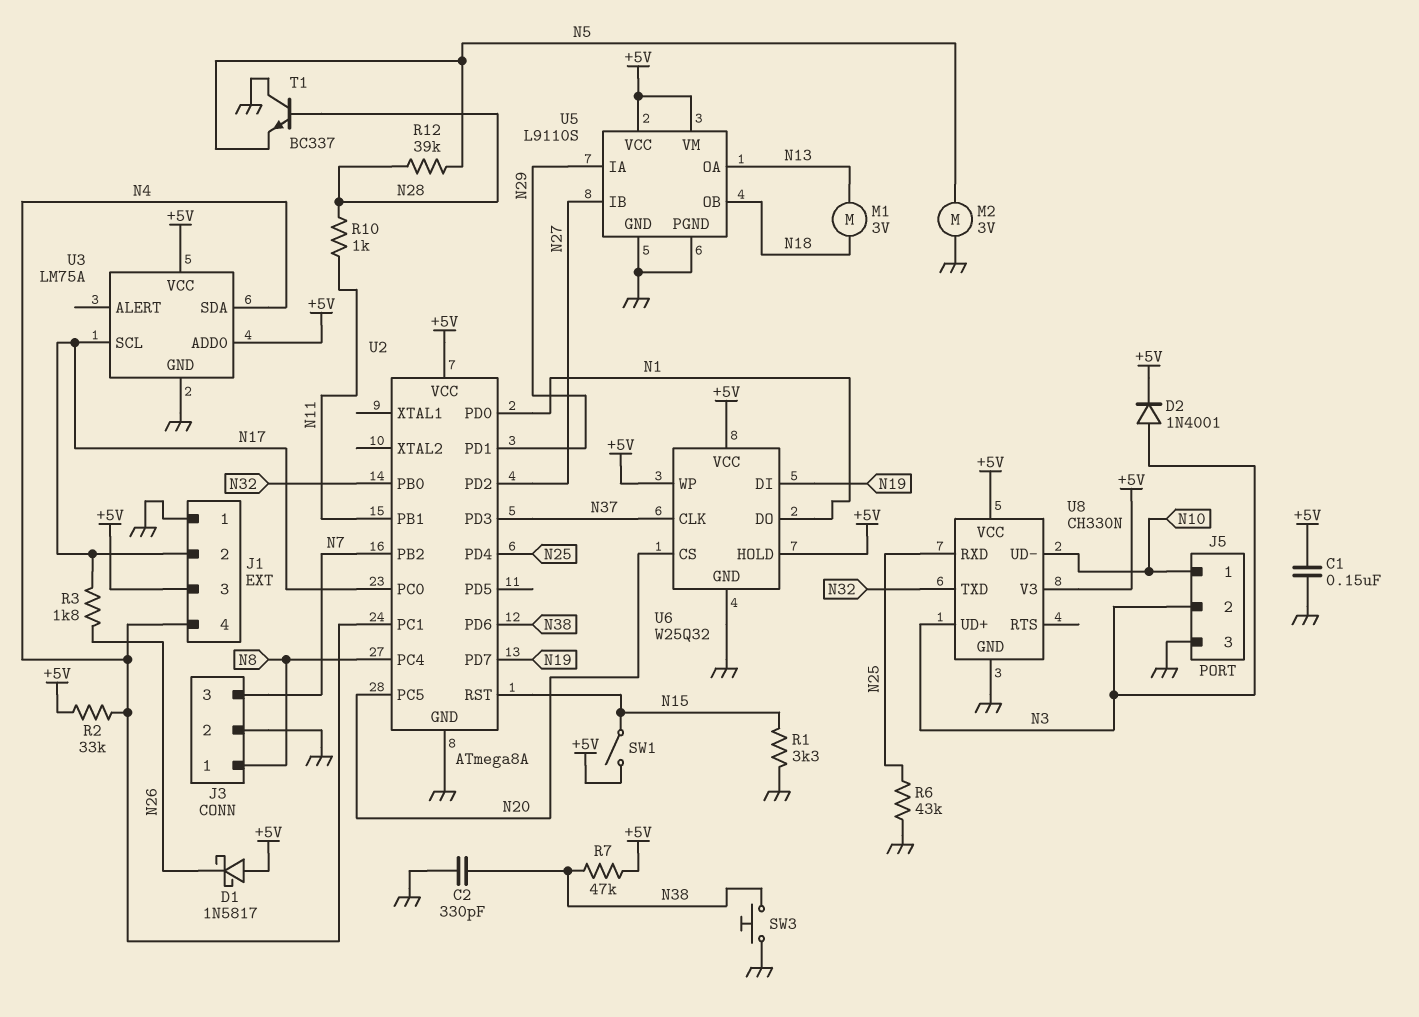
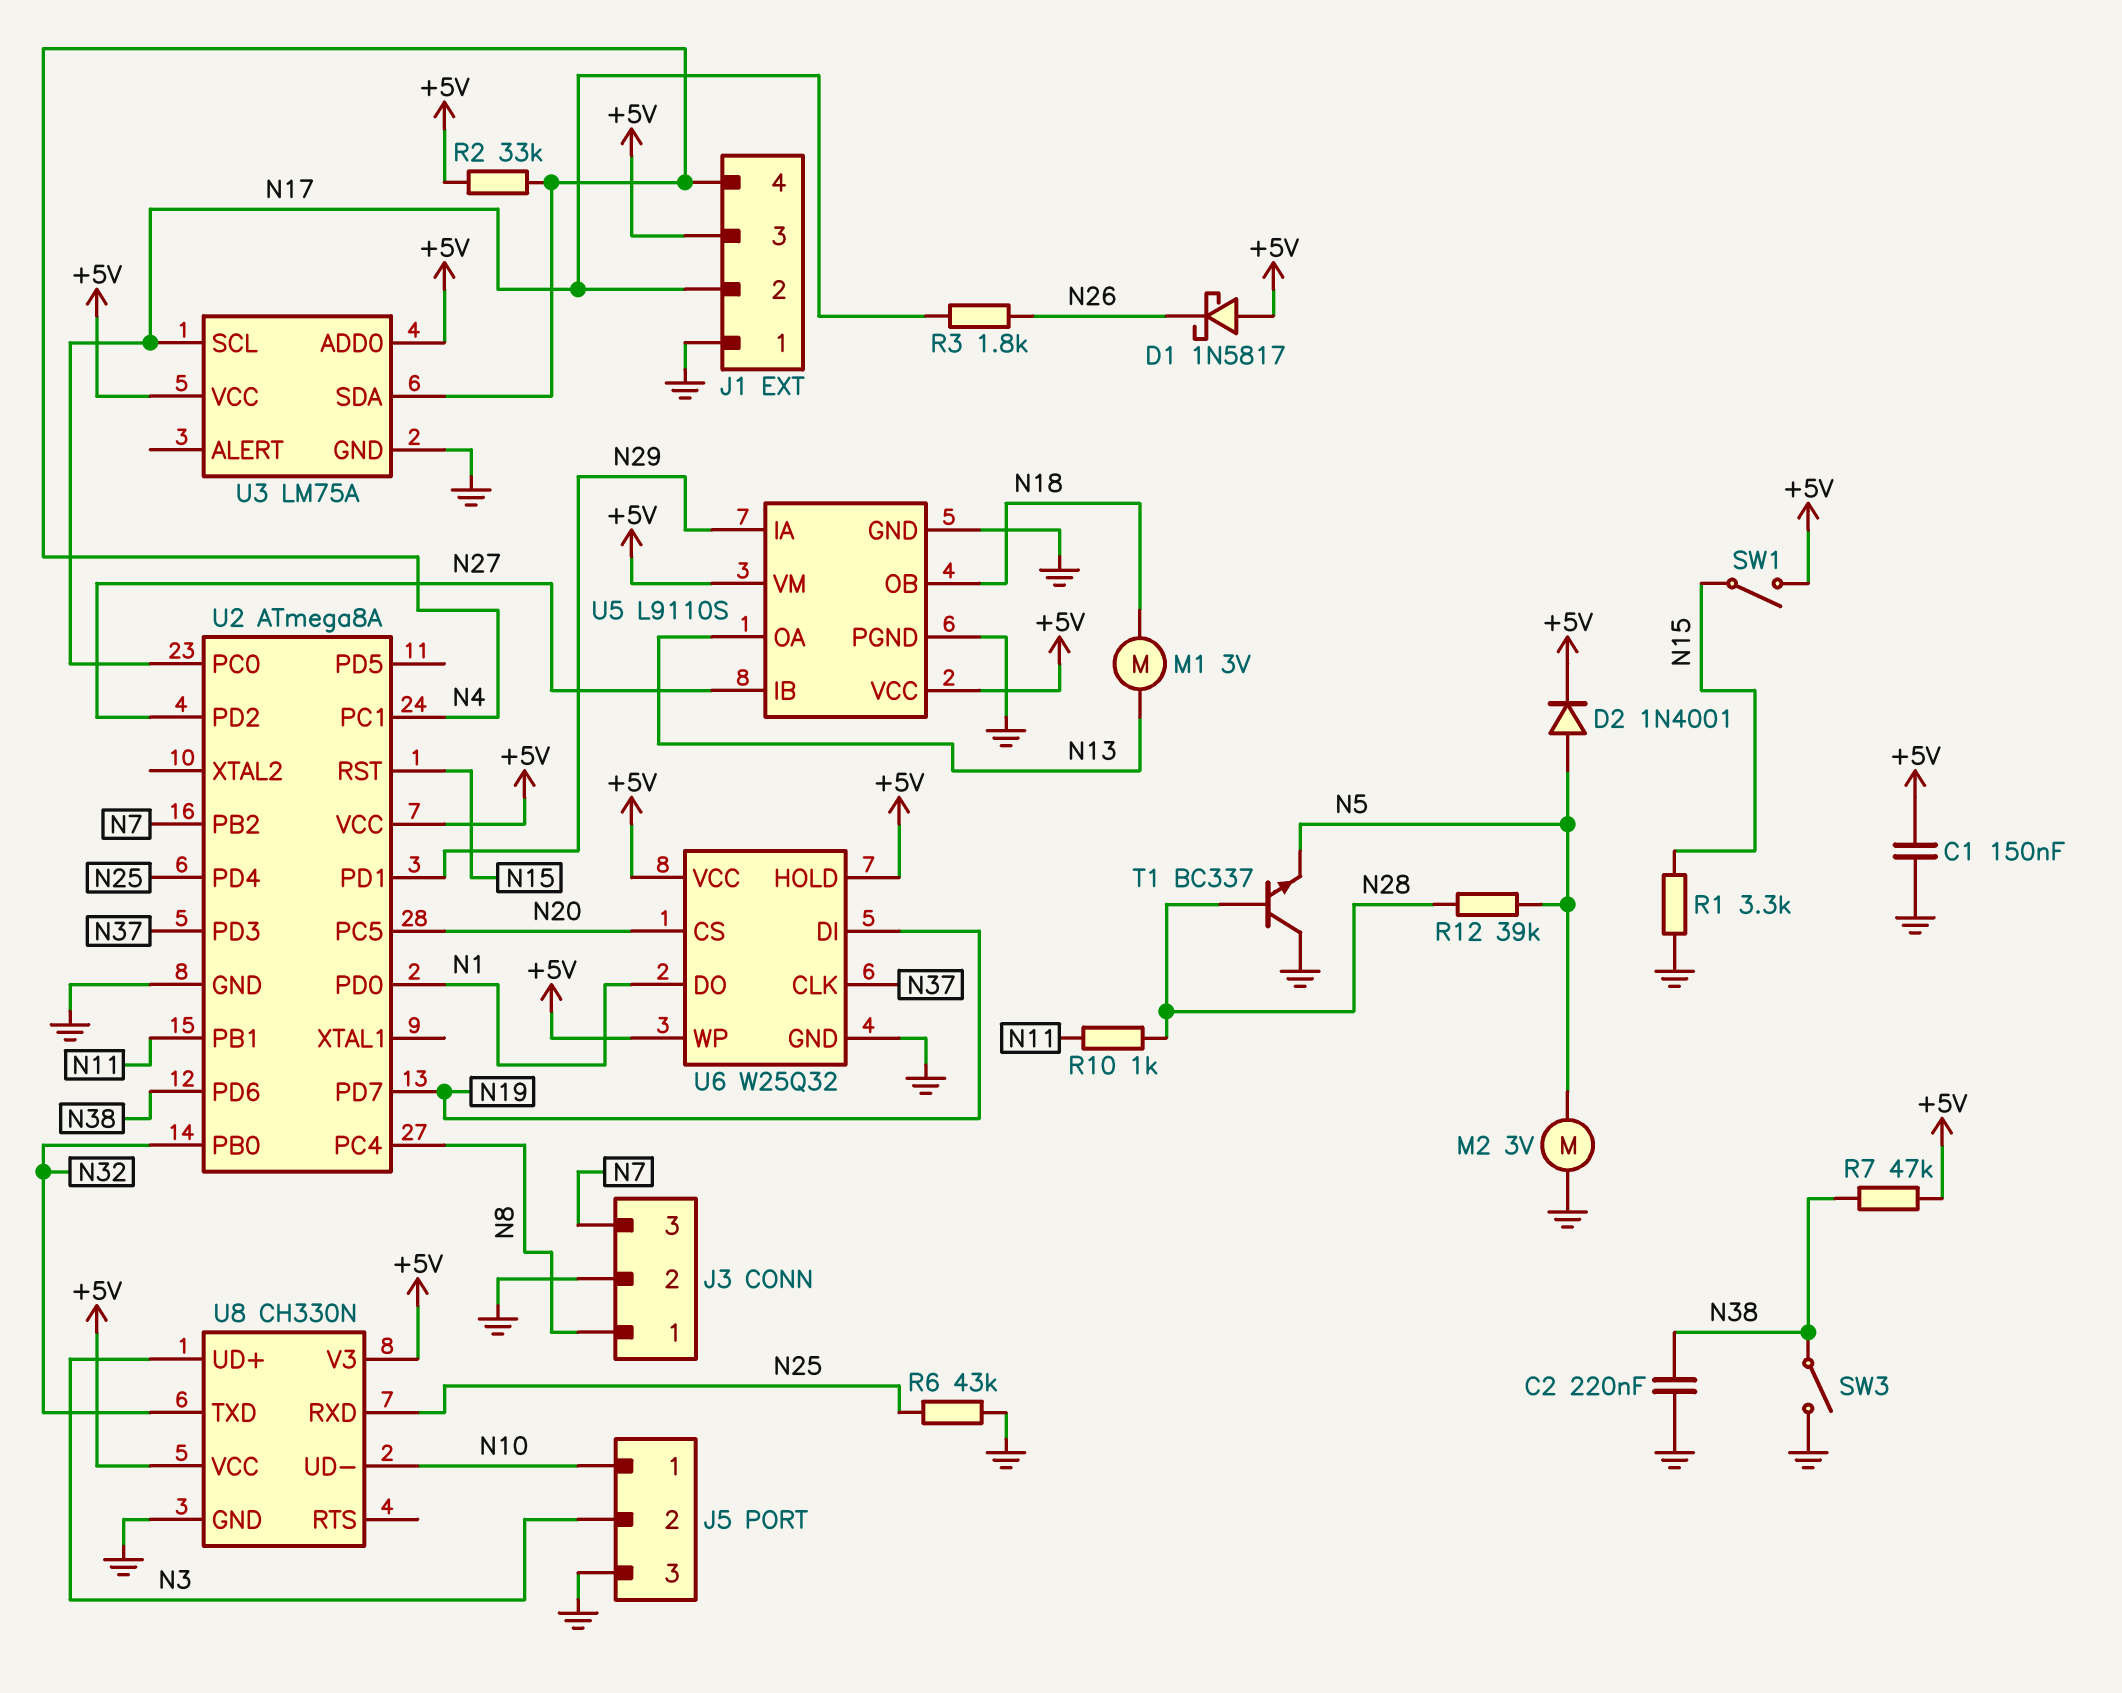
C2: 330pF (GND, N38) -> 220nF (GND, N38)
D2: diode 1N4001 (A N3, K +5V) -> diode 1N4001 (A N5, K +5V)
SW3: button (GND, N38) -> switch (GND, N38)

